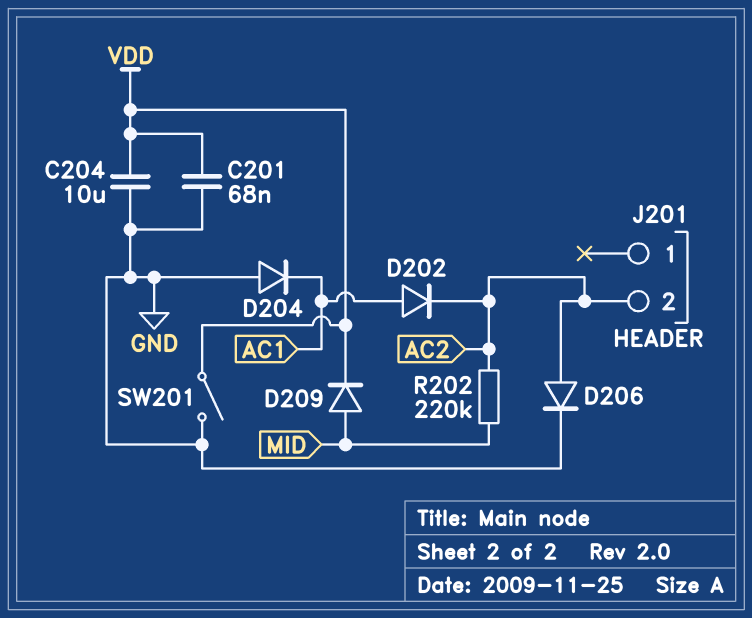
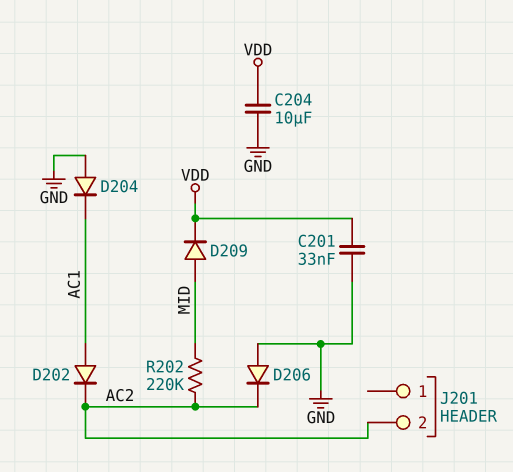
C201: 68nF (GND, VDD) -> 33nF (GND, VDD)
D206: diode (A AC2, K GND) -> diode (A GND, K AC2)
SW201: switch (GND, VDD) -> none

